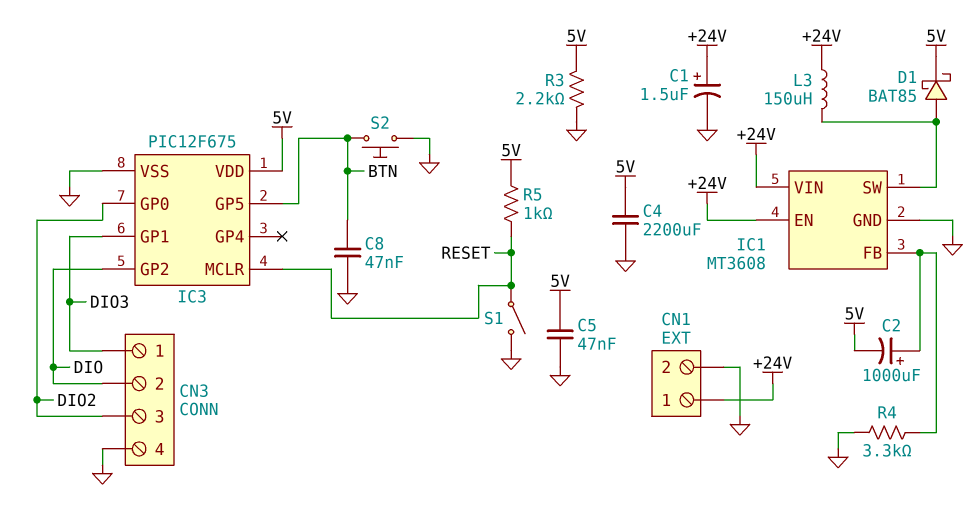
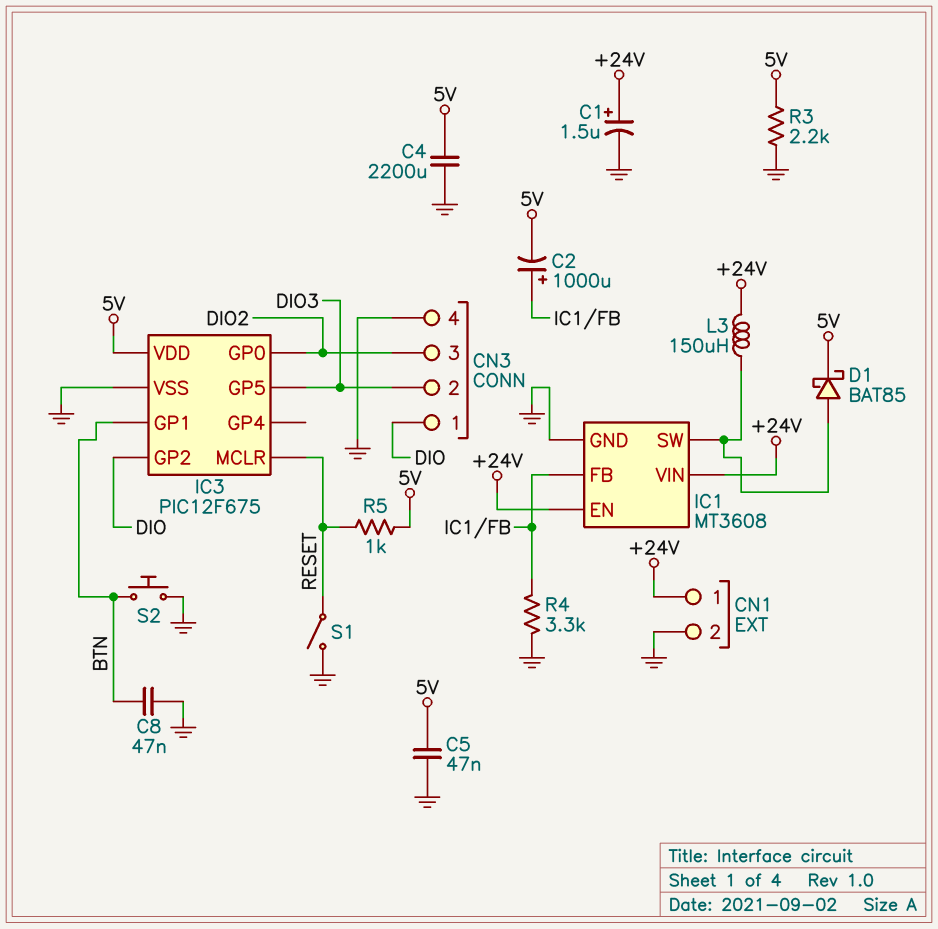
CN3 pin 1: DIO3 -> DIO
CN3 pin 2: DIO -> DIO3
IC3 pin GP1: DIO3 -> BTN
IC3 pin GP5: BTN -> DIO3

